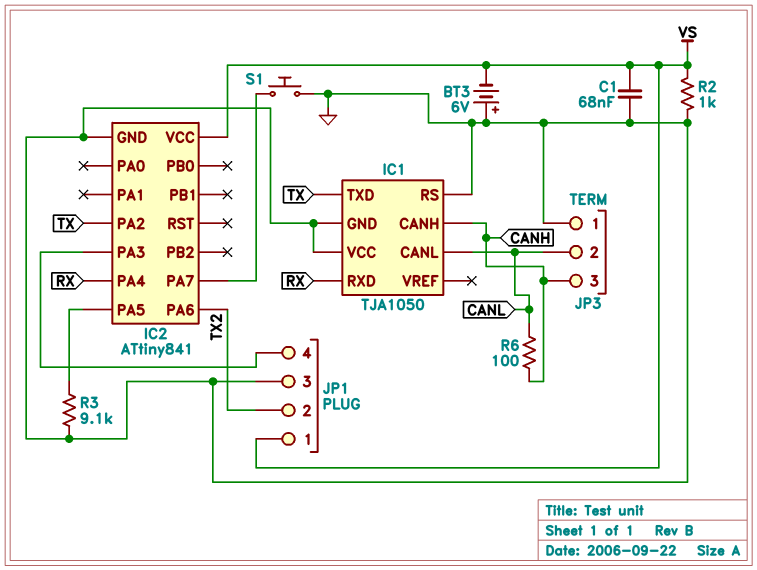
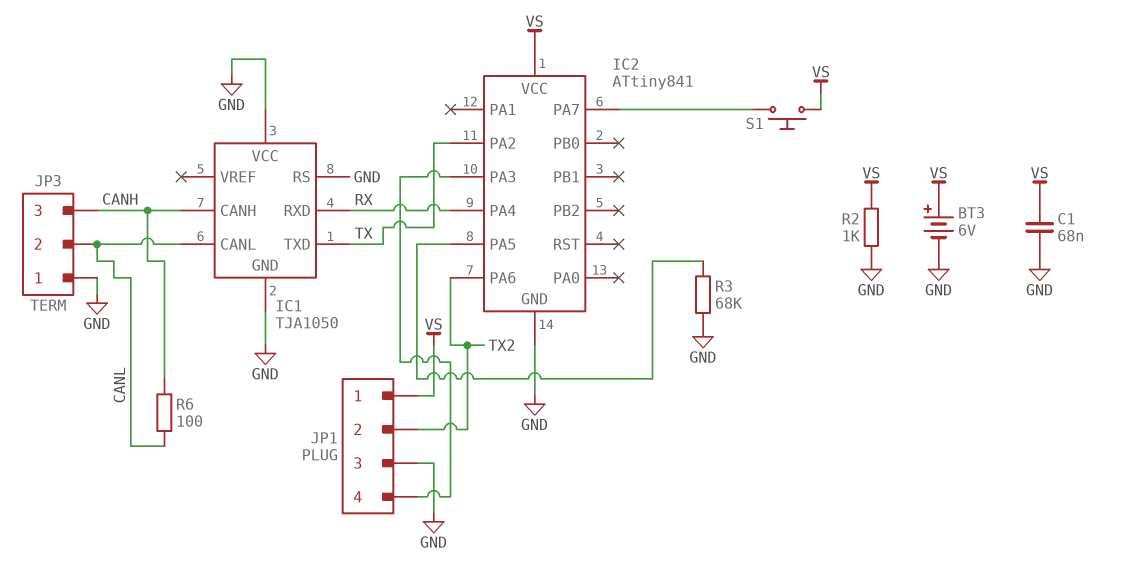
BT3: 6V (plus GND, minus VS) -> 6V (plus VS, minus GND)
R3: 9.1k (GND, IC2/PA5) -> 68k (GND, IC2/PA5)
S1: button (GND, IC2/PA7) -> button (IC2/PA7, VS)

